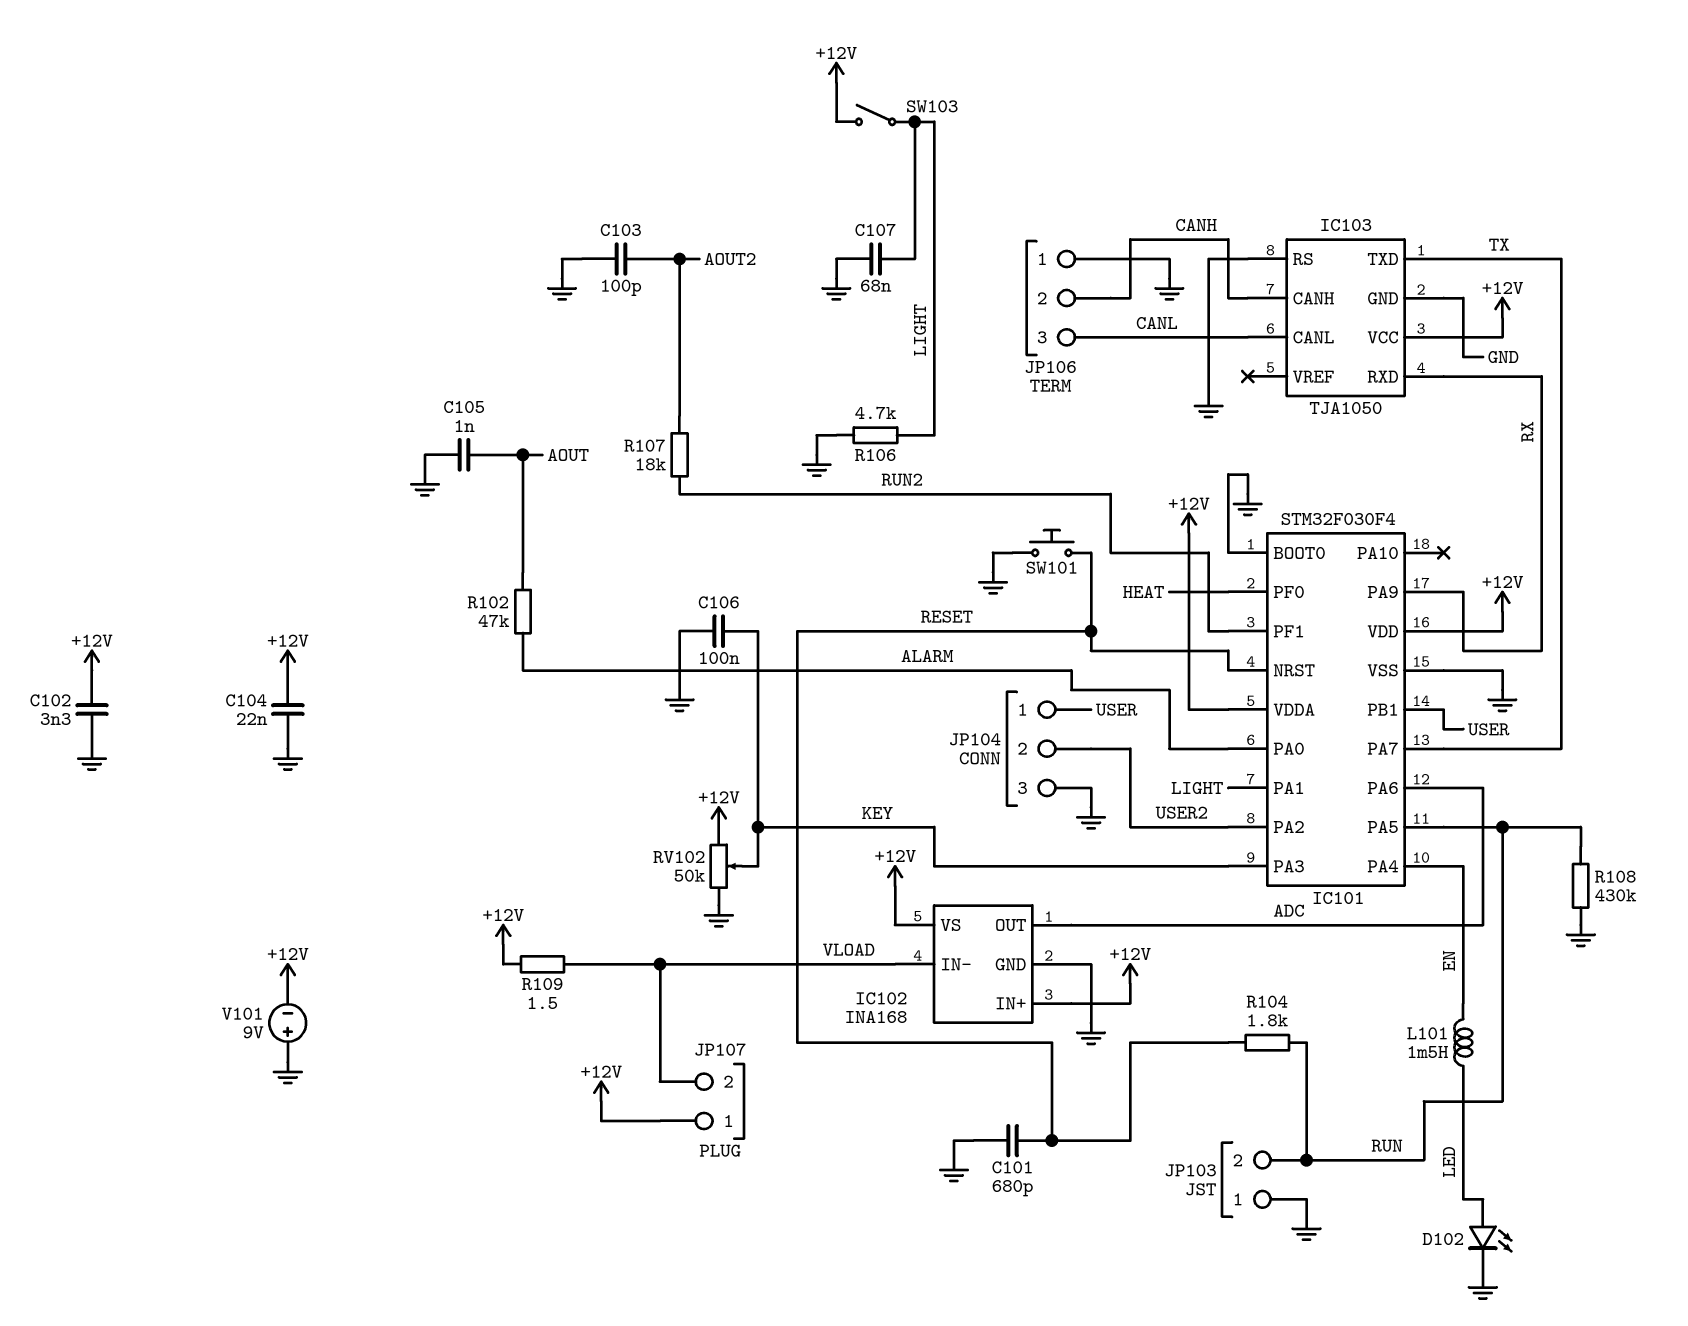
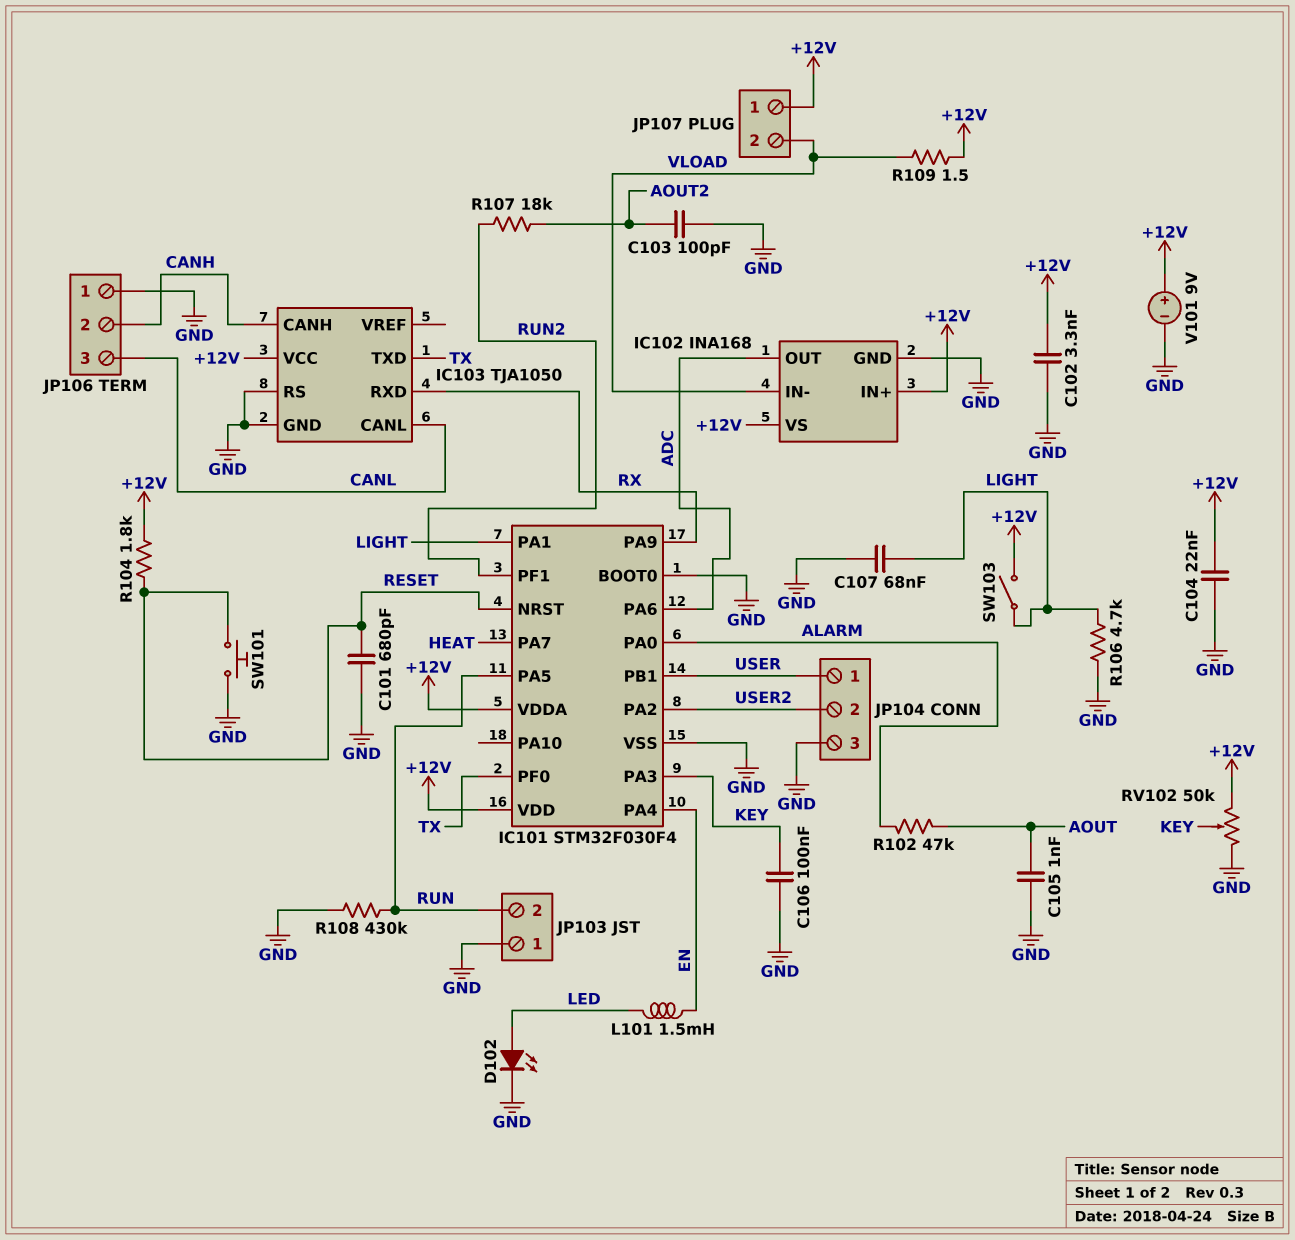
IC101 pin PA7: TX -> HEAT
IC101 pin PF0: HEAT -> TX
R104: 1.8k (RESET, RUN) -> 1.8k (+12V, RESET)
V101: 9V (plus GND, minus +12V) -> 9V (plus +12V, minus GND)

